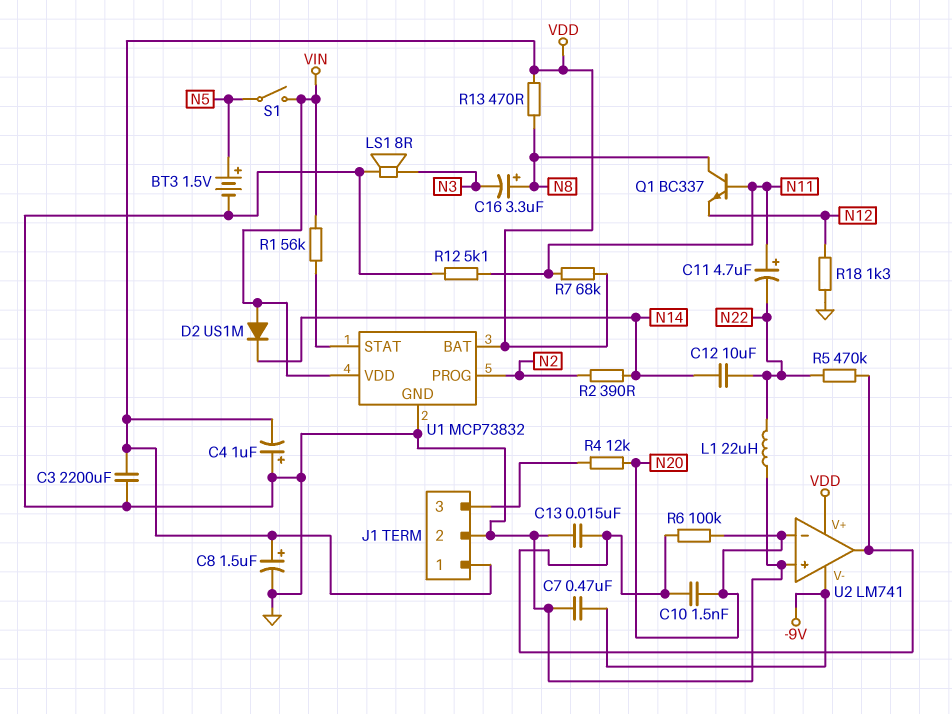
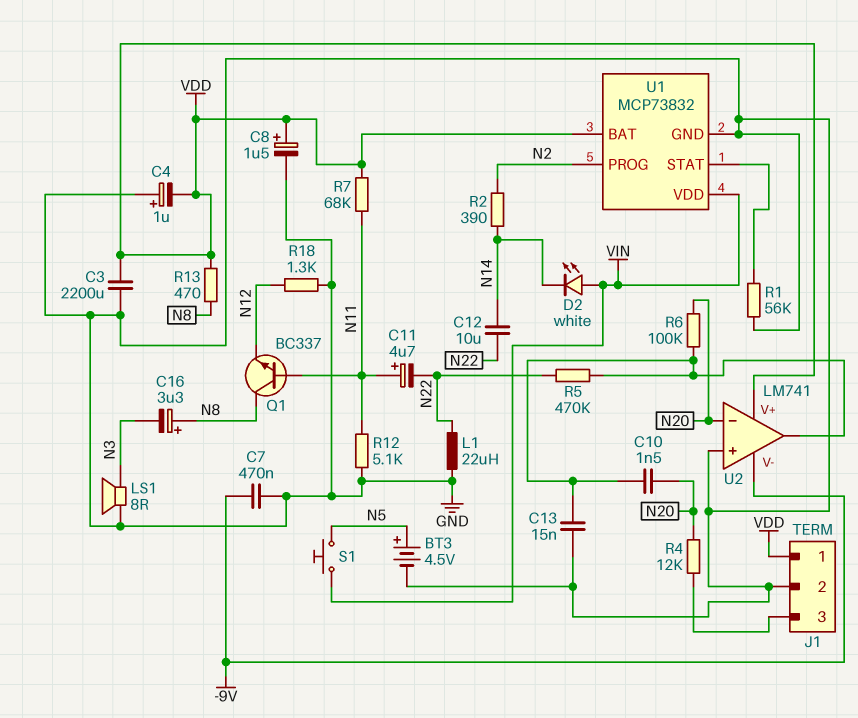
BT3: 1.5V (plus N5, minus GND) -> 4.5V (plus N5, minus GND)
D2: diode US1M (A VIN, K N14) -> LED white (A VIN, K N14)
R1: 56k (U1/STAT, VIN) -> 56k (GND, U1/STAT)
S1: switch (N5, VIN) -> button (N5, VIN)

